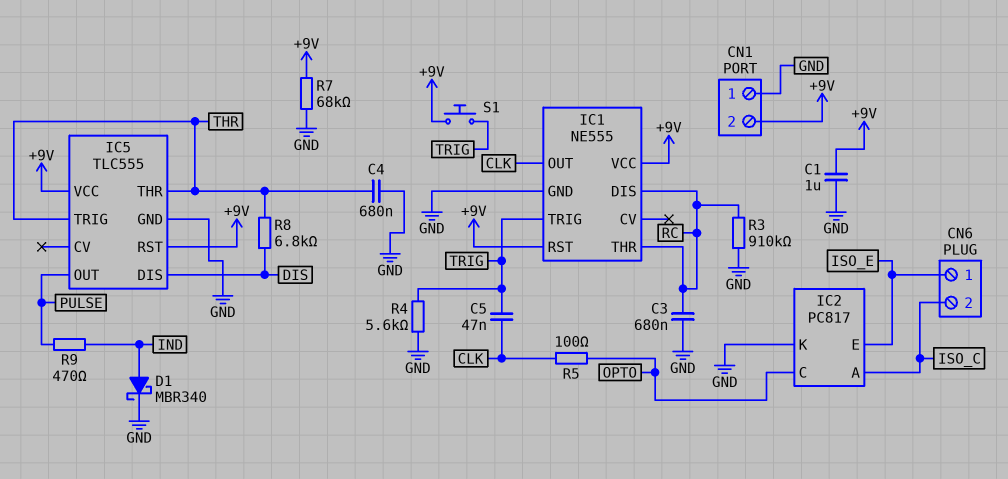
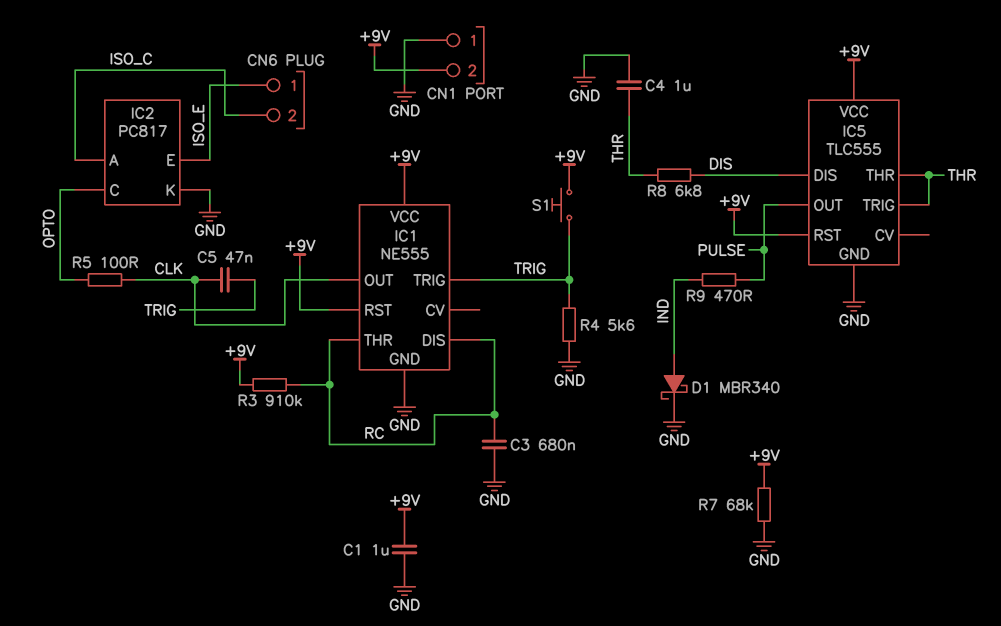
C4: 680nF (GND, THR) -> 1uF (GND, THR)
R3: 910k (GND, RC) -> 910k (+9V, RC)

